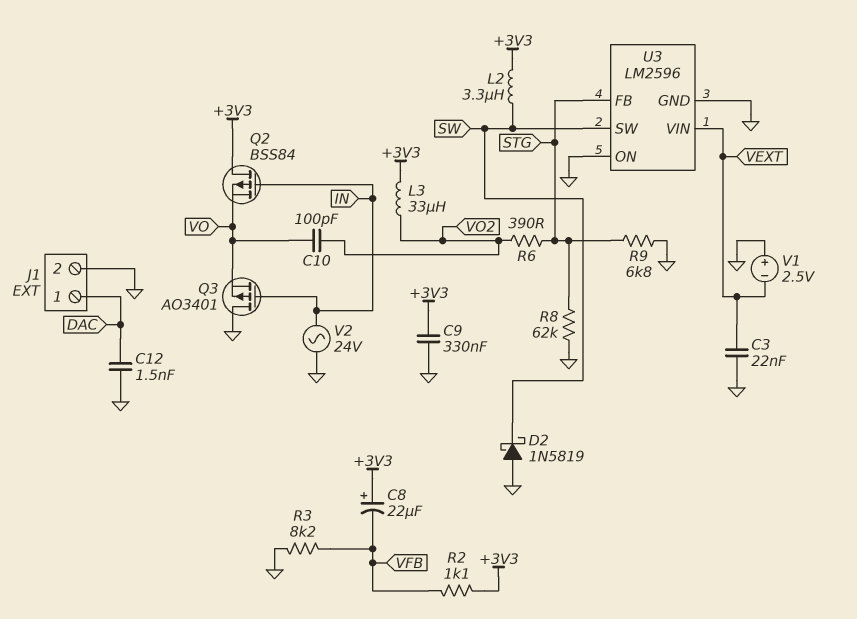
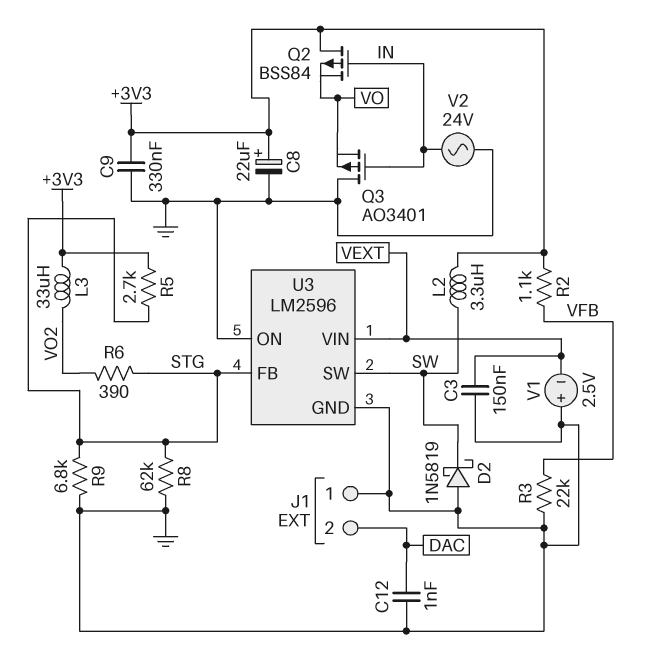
C3: 22nF (GND, VEXT) -> 150nF (GND, VEXT)
C8: 22uF (plus +3V3, minus VFB) -> 22uF (plus +3V3, minus GND)
C10: 100pF (VO, VO2) -> none
C12: 1.5nF (DAC, GND) -> 1nF (DAC, GND)
J1 pin 1: DAC -> GND
J1 pin 2: GND -> DAC
R3: 8.2k (GND, VFB) -> 22k (GND, VFB)
R5: none -> 2.7k (+3V3, STG)

